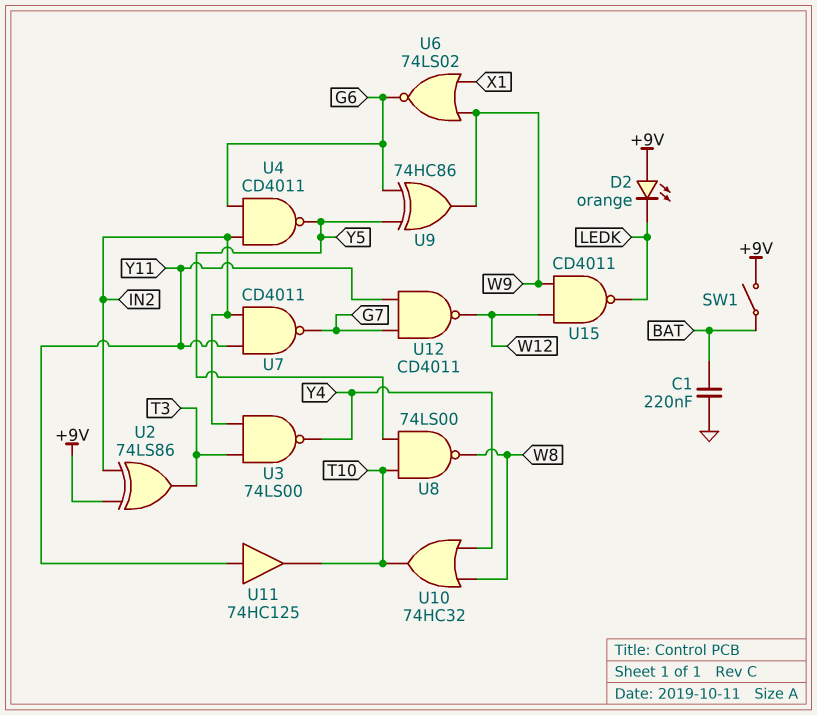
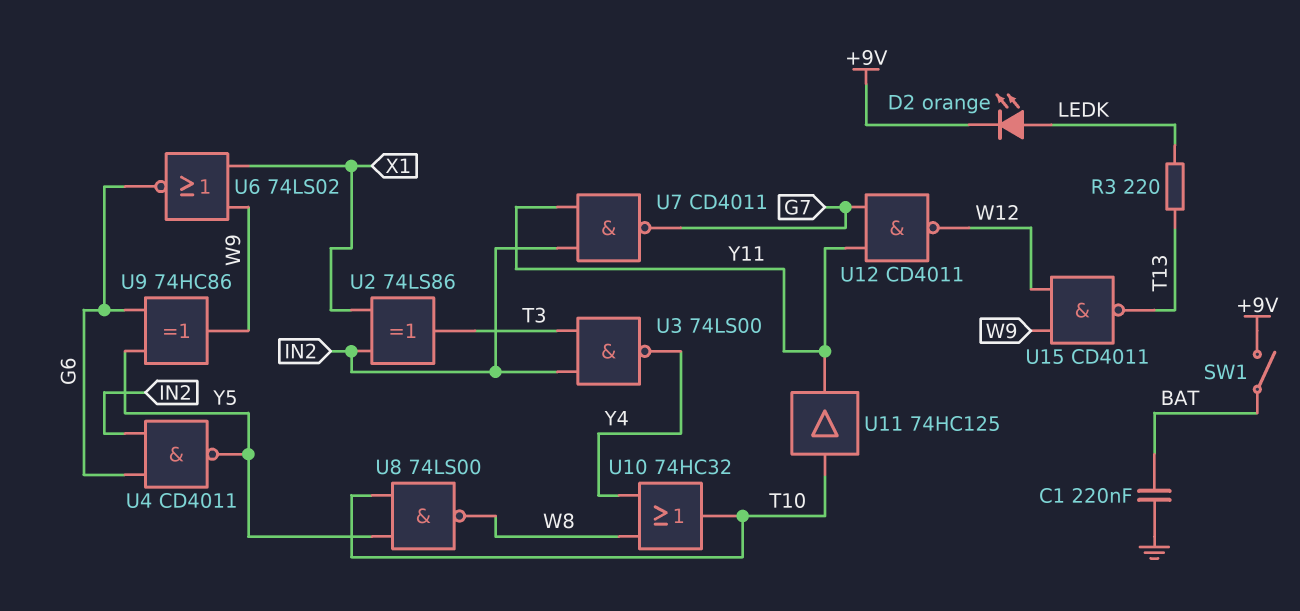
D2: LED orange (A +9V, K LEDK) -> LED orange (A LEDK, K +9V)
R3: none -> 220 (LEDK, T13)
U2: XOR 74LS86 (in +9V, in IN2, out T3) -> XOR 74LS86 (in IN2, in X1, out T3)
U11: buffer 74HC125 (in Y11, out T10) -> buffer 74HC125 (in T10, out Y11)
U15: NAND CD4011 (in W9, in W12, out LEDK) -> NAND CD4011 (in W9, in W12, out T13)

